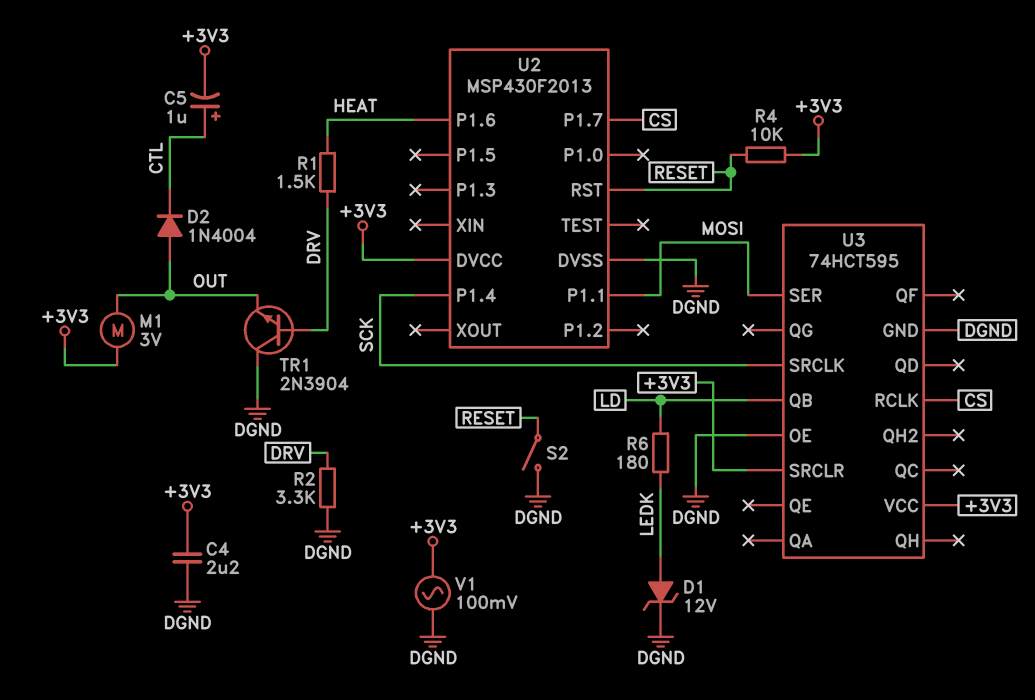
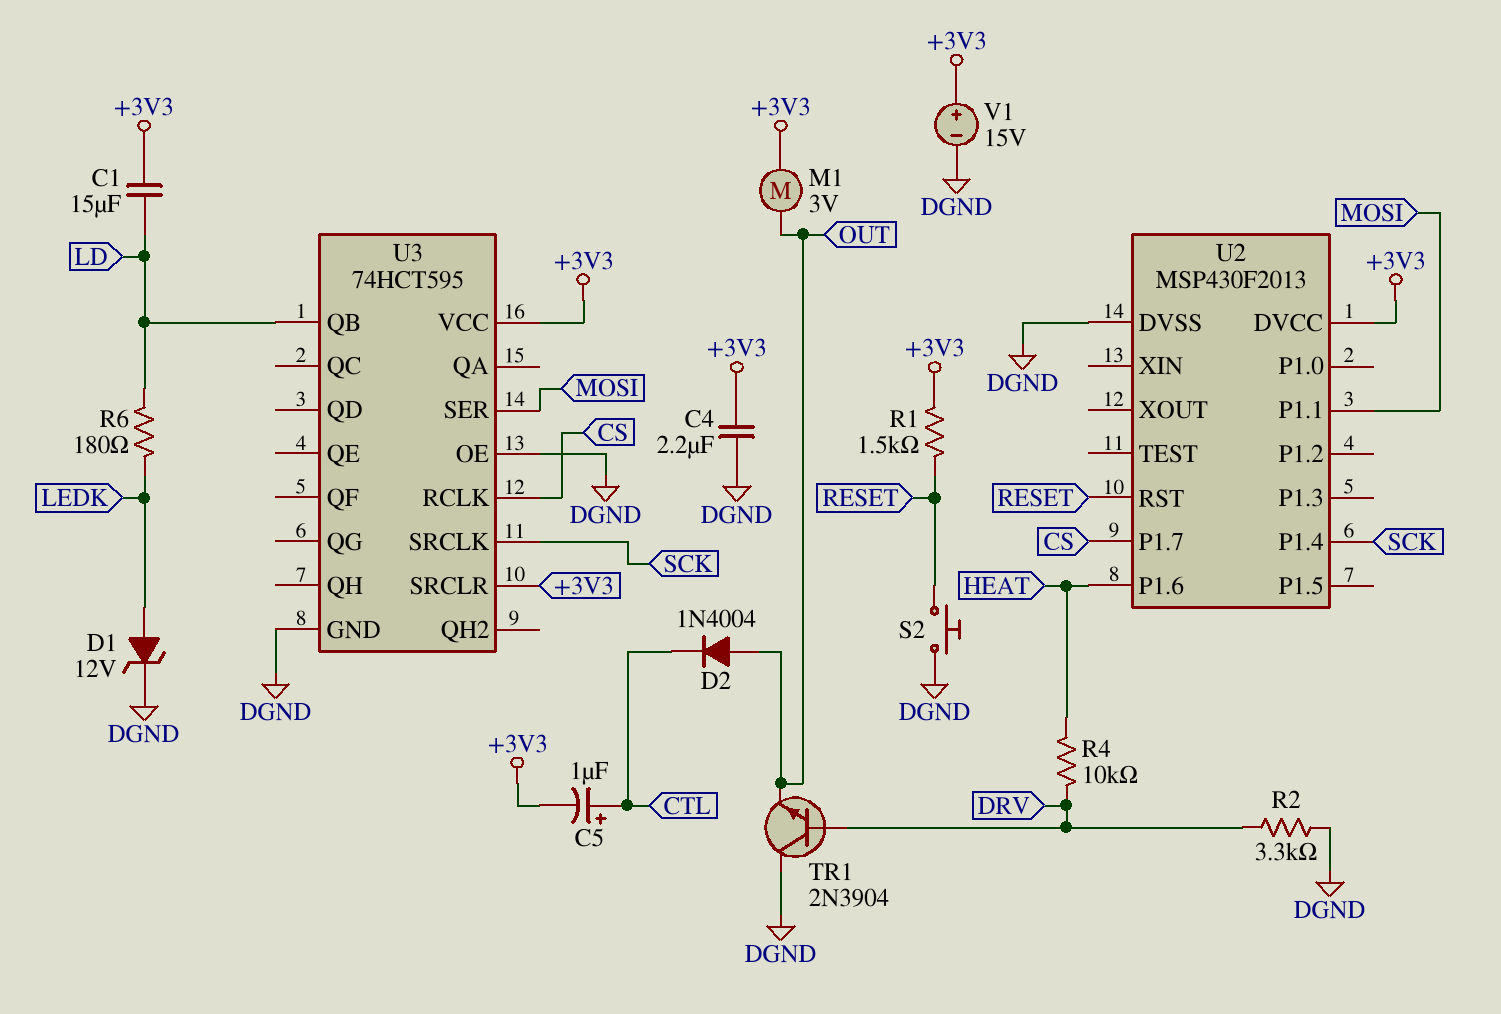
C1: none -> 15uF (+3V3, LD)
R1: 1.5k (DRV, HEAT) -> 1.5k (+3V3, RESET)
R4: 10k (+3V3, RESET) -> 10k (DRV, HEAT)
S2: switch (DGND, RESET) -> button (DGND, RESET)
V1: AC 100mV (+3V3, DGND) -> 15V (plus +3V3, minus DGND)

